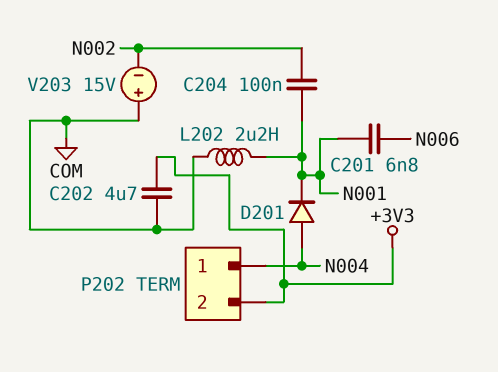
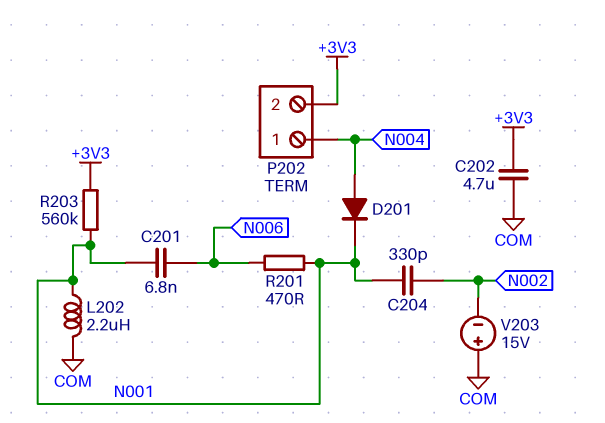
C204: 100nF (N001, N002) -> 330pF (N001, N002)
R201: none -> 470 (N001, N006)
R203: none -> 560k (+3V3, N001)

